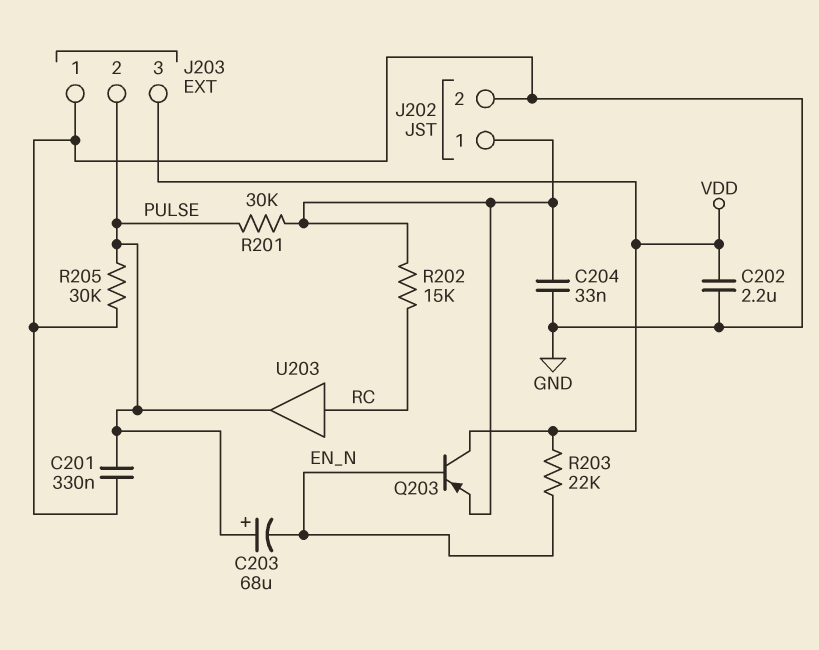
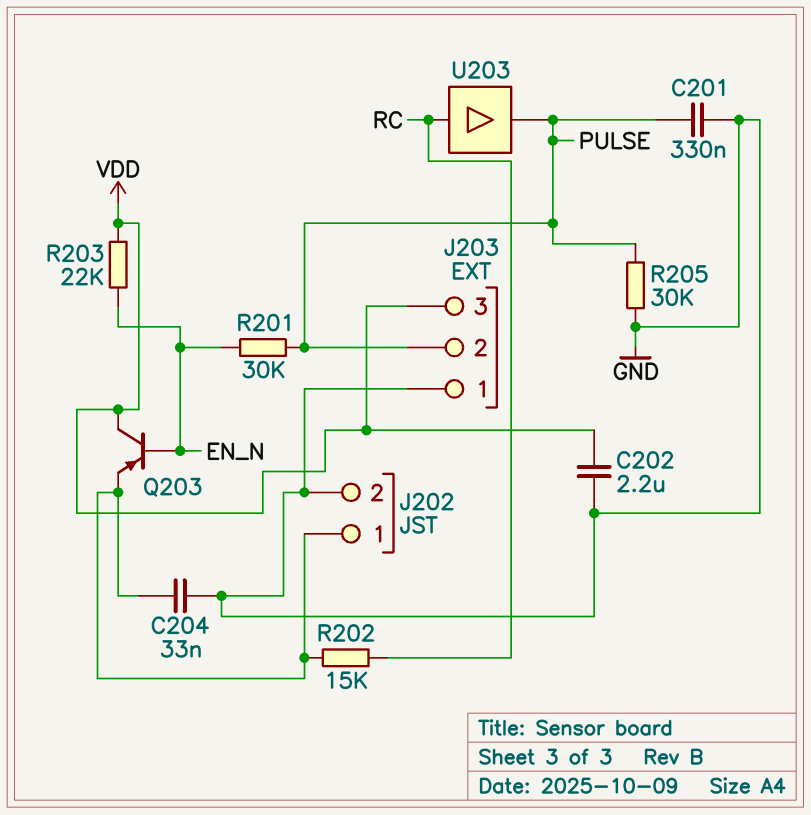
C203: 68uF (plus PULSE, minus EN_N) -> none
R201: 30k (J202/1, PULSE) -> 30k (EN_N, PULSE)

